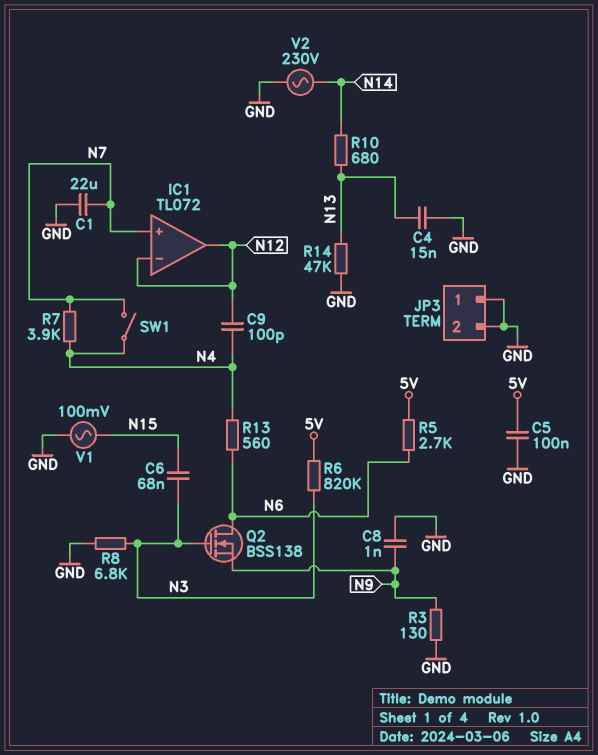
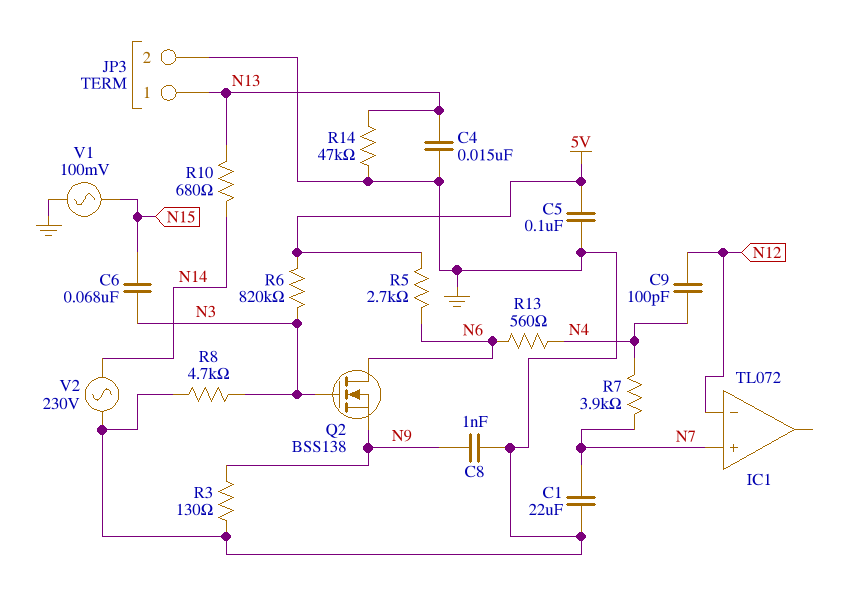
IC1 pin out: N12 -> none
JP3 pin 1: GND -> N13
R8: 6.8k (GND, N3) -> 4.7k (GND, N3)
SW1: switch (N4, N7) -> none

